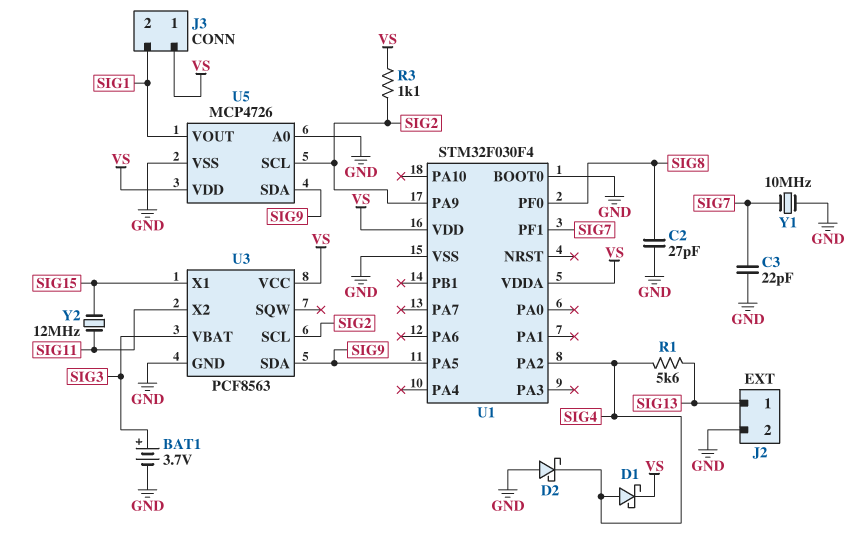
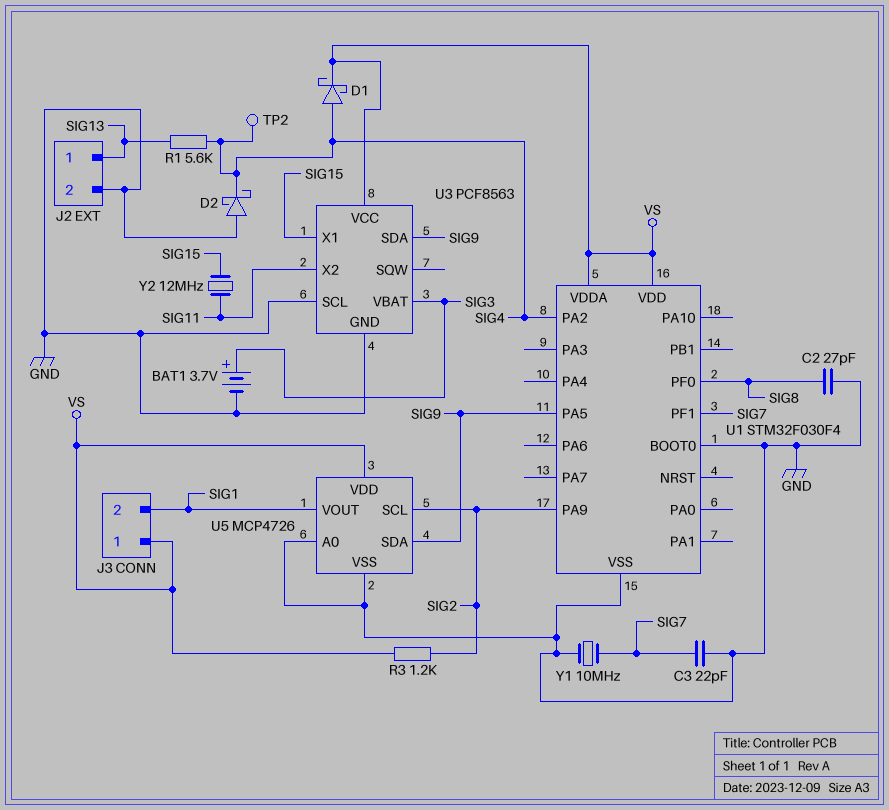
R3: 1.1k (SIG2, VS) -> 1.2k (SIG2, VS)
TP2: none -> test point (SIG4)
U3 pin SCL: SIG2 -> GND

